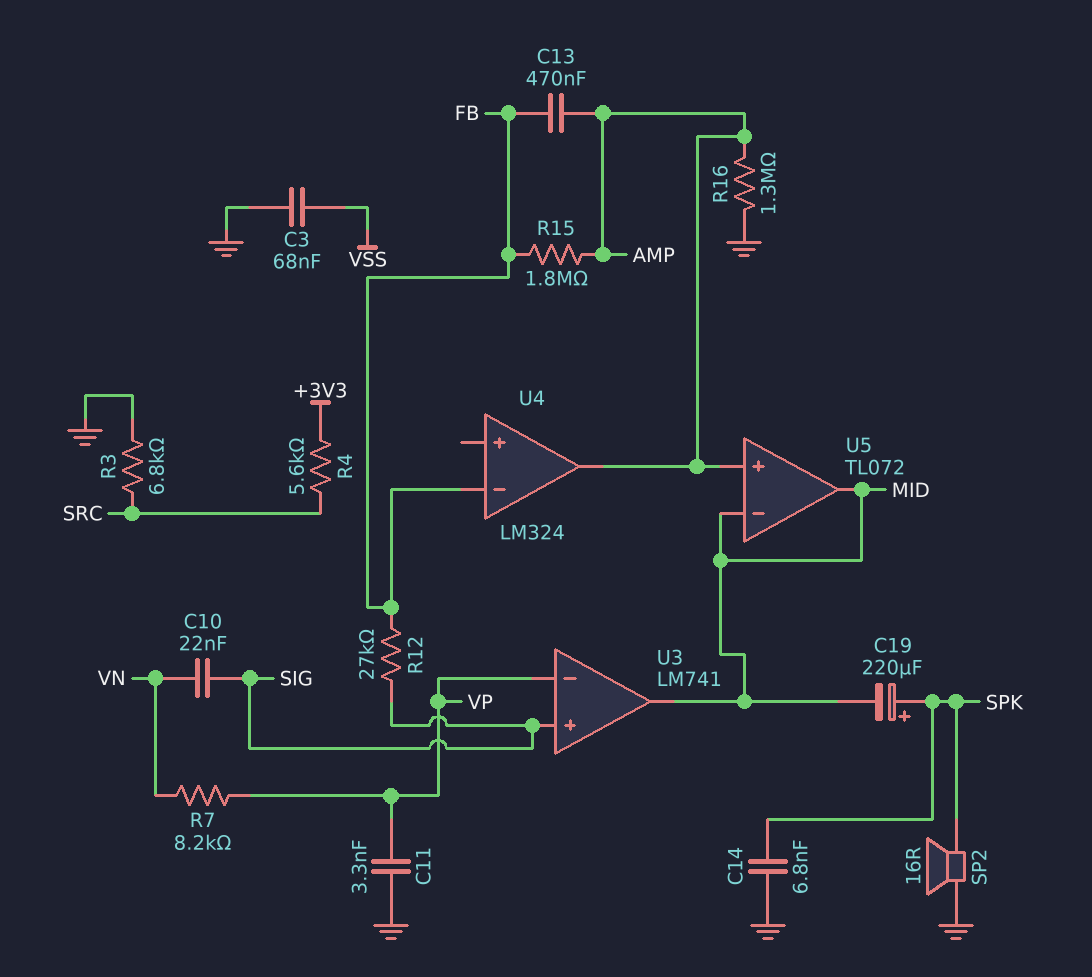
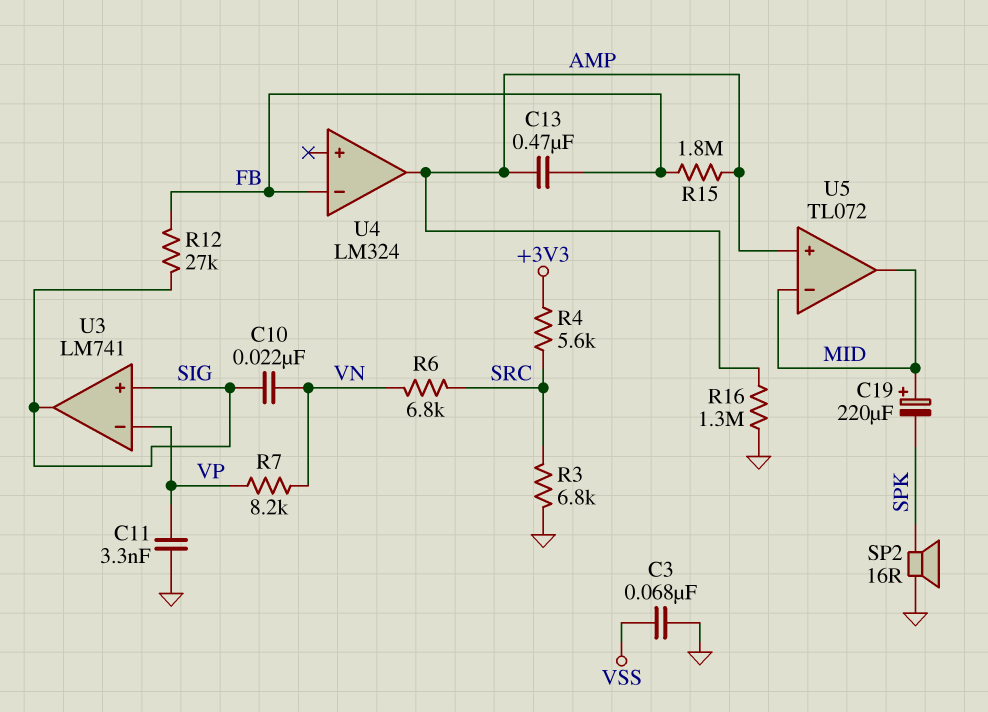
C14: 6.8nF (GND, SPK) -> none
C19: 220uF (plus SPK, minus MID) -> 220uF (plus MID, minus SPK)
R6: none -> 6.8k (SRC, VN)
U3 pin out: MID -> SIG

